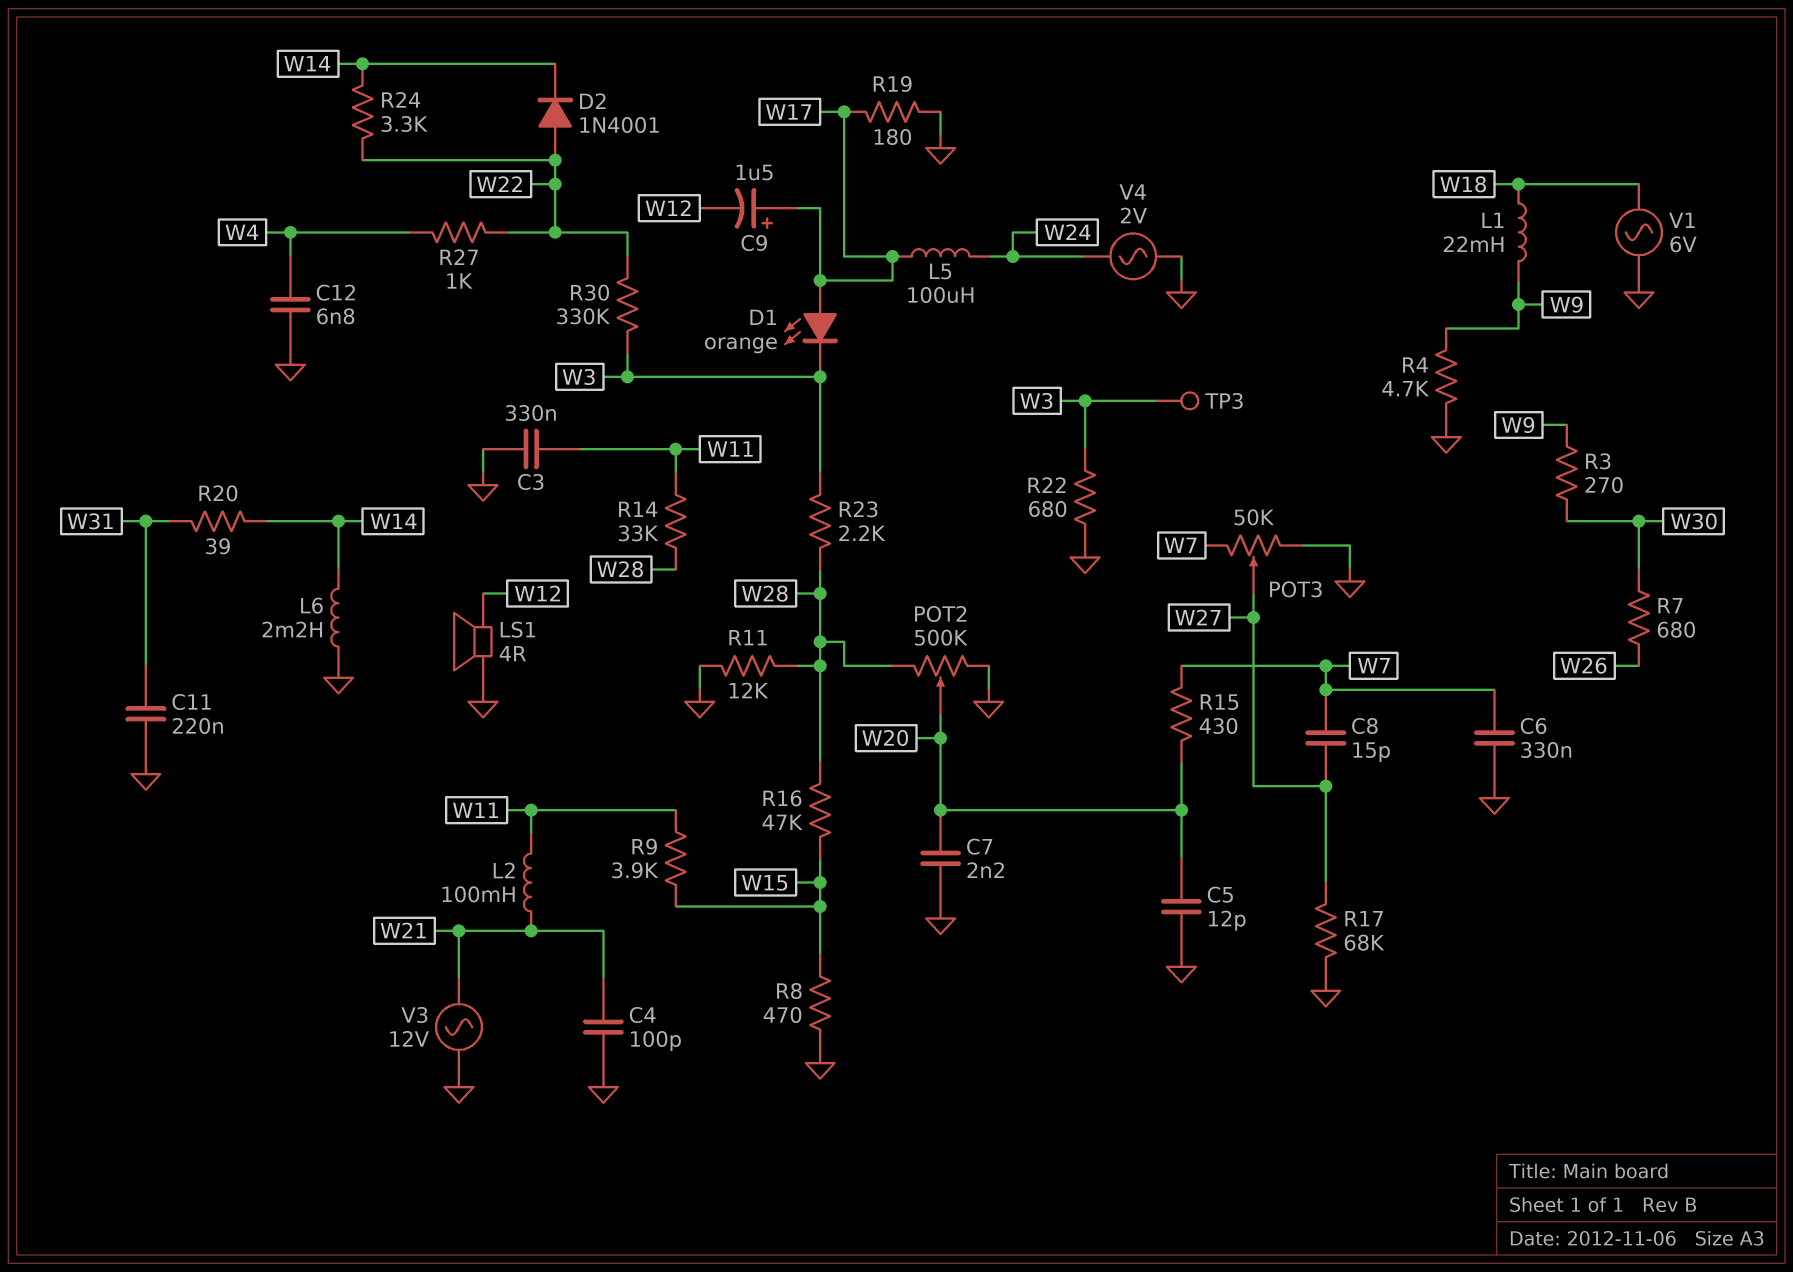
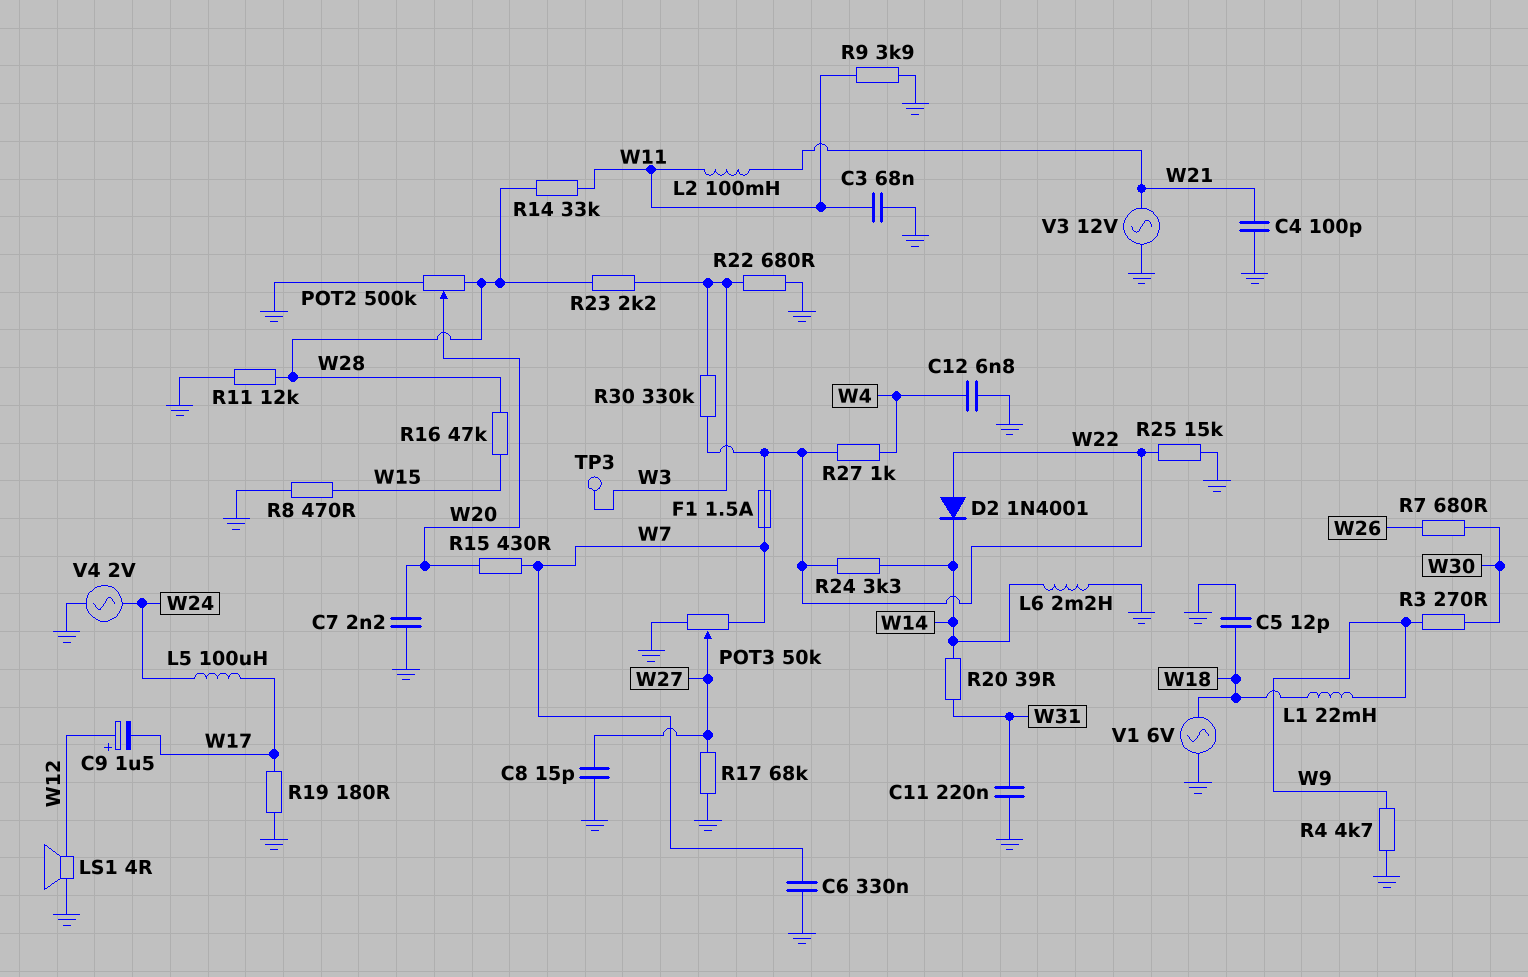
C3: 330nF (GND, W11) -> 68nF (GND, W11)
C5: 12pF (GND, W20) -> 12pF (GND, W18)
C8: 15pF (W7, W27) -> 15pF (GND, W27)
C9: 1.5uF (plus W17, minus W12) -> 1.5uF (plus W12, minus W17)
D1: LED orange (A W17, K W3) -> none
F1: none -> 1.5A (W7, W22)
R9: 3.9k (W11, W15) -> 3.9k (GND, W11)
R25: none -> 15k (GND, W22)

